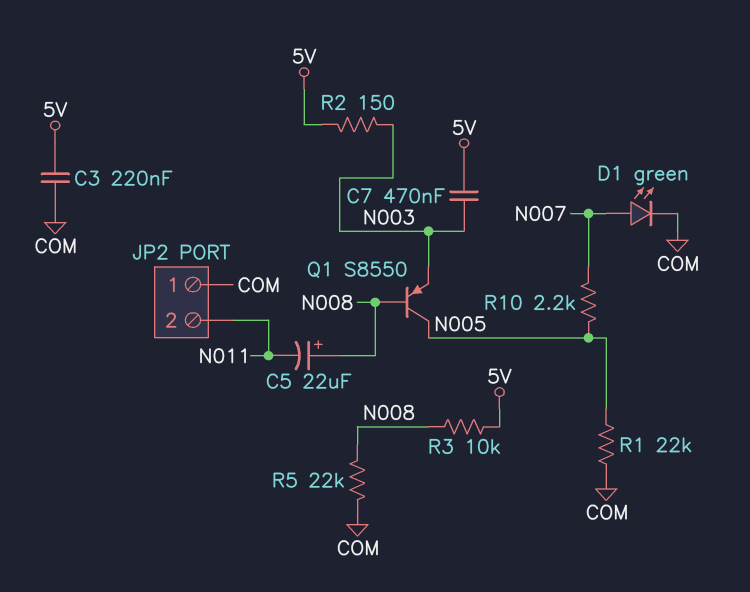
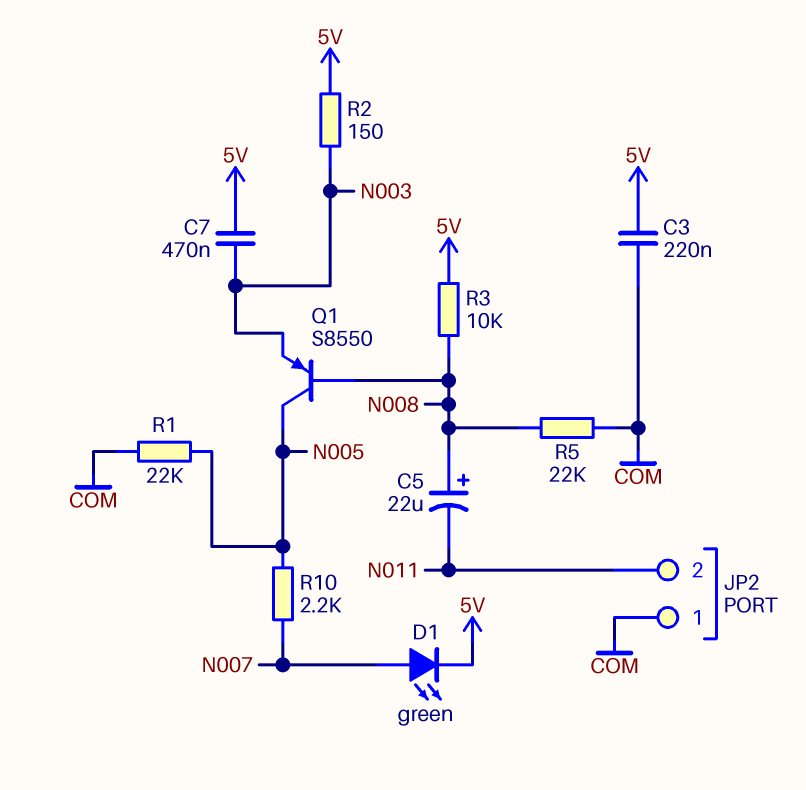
D1: LED green (A N007, K COM) -> LED green (A N007, K 5V)

